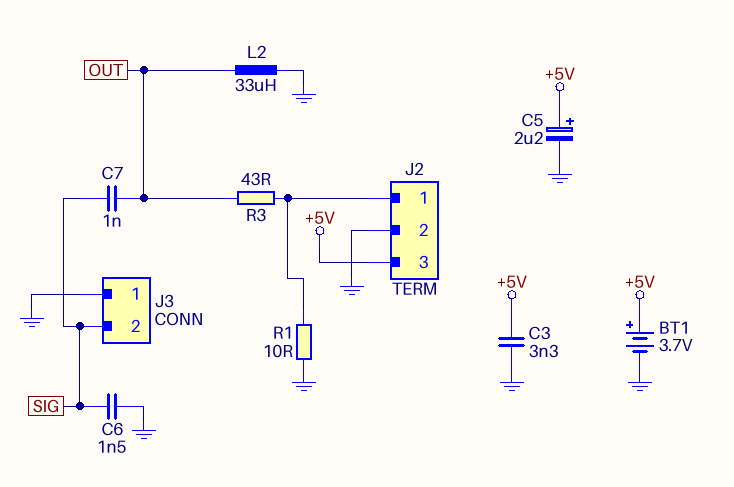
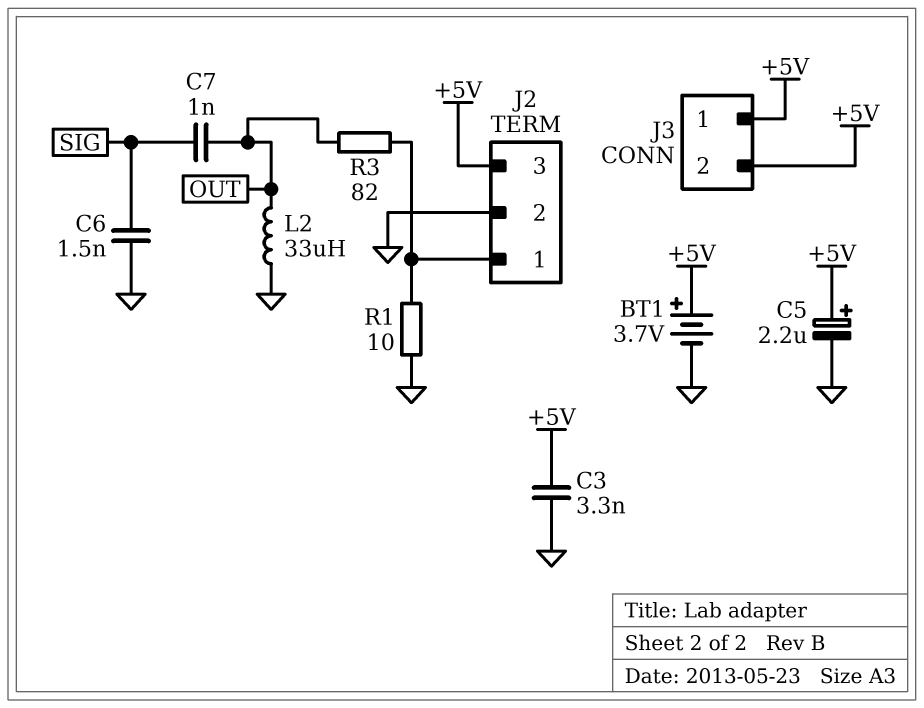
J3 pin 1: GND -> +5V
J3 pin 2: SIG -> +5V
R3: 43 (J2/1, OUT) -> 82 (J2/1, OUT)

